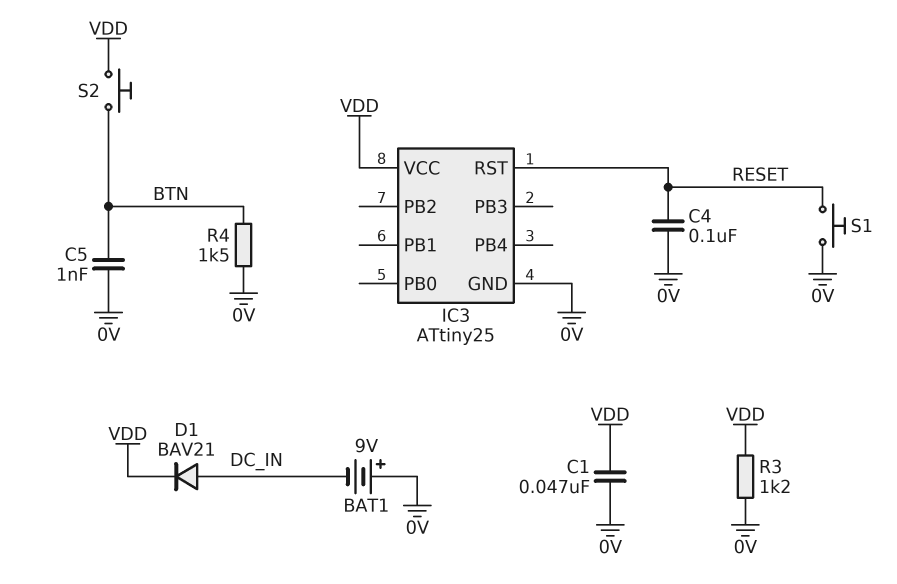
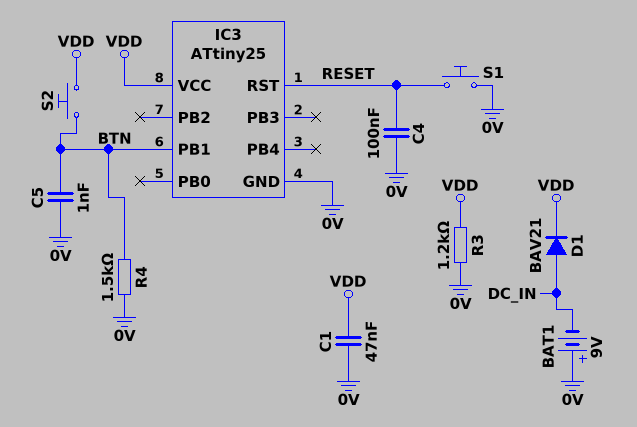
IC3 pin PB1: none -> BTN

